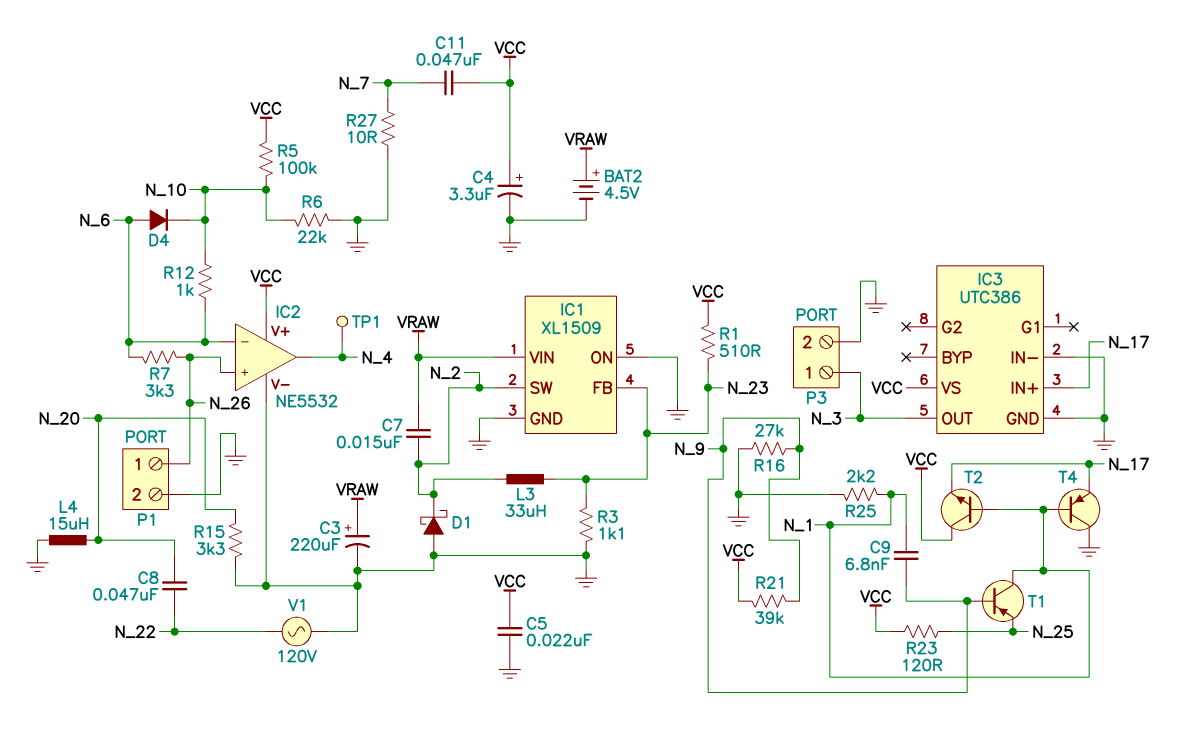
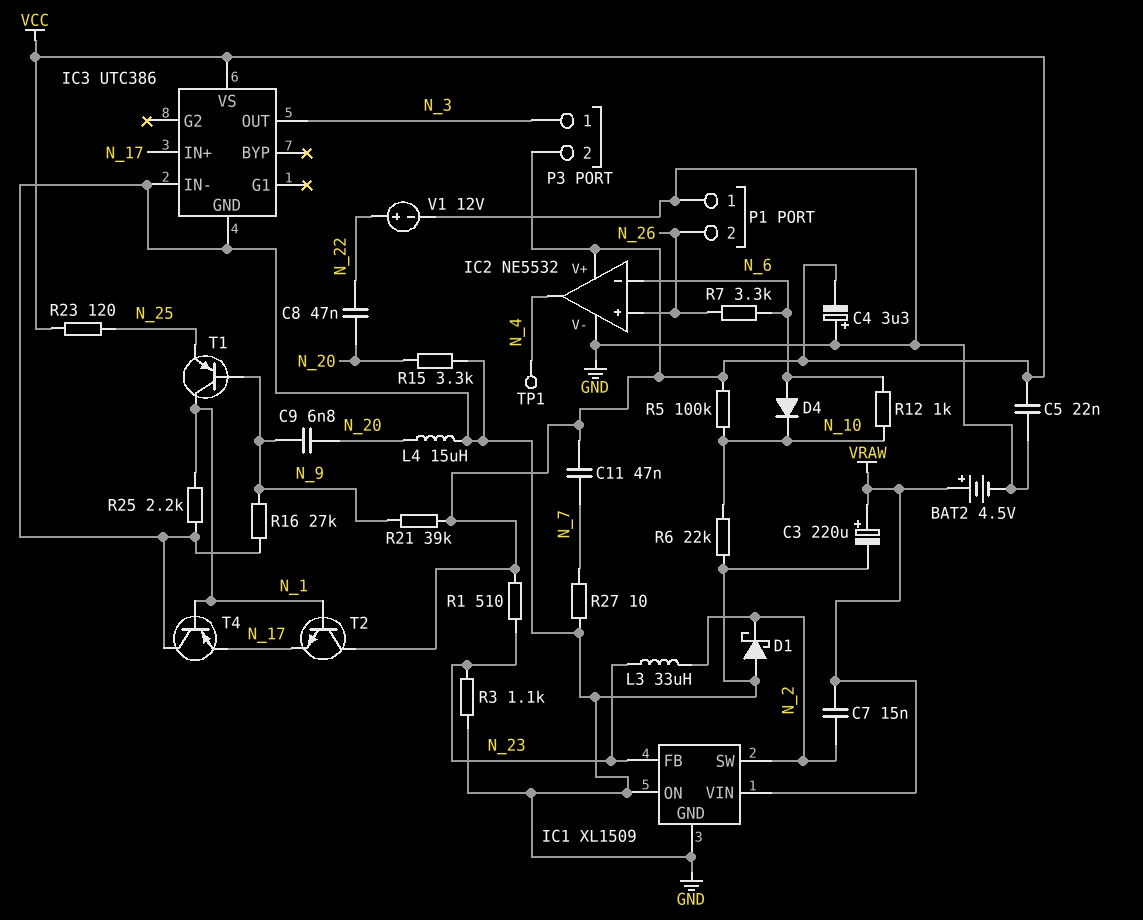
C4: 3.3uF (plus VCC, minus GND) -> 3.3uF (plus GND, minus VCC)
C9: 6.8nF (N_1, N_9) -> 6.8nF (N_9, N_20)
P1 pin 1: N_26 -> GND
P1 pin 2: GND -> N_26
P3 pin 2: GND -> VCC
V1: AC 120V (GND, N_22) -> 12V (plus N_22, minus GND)

